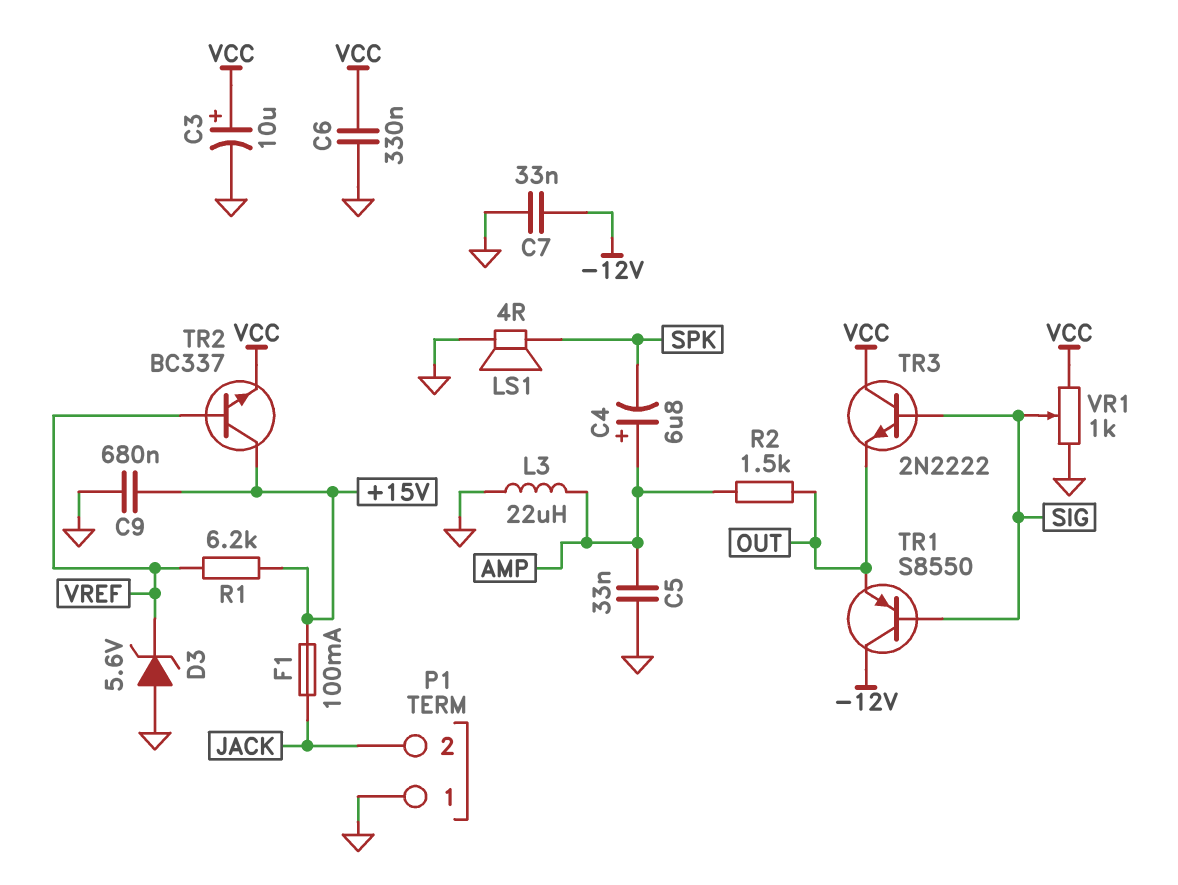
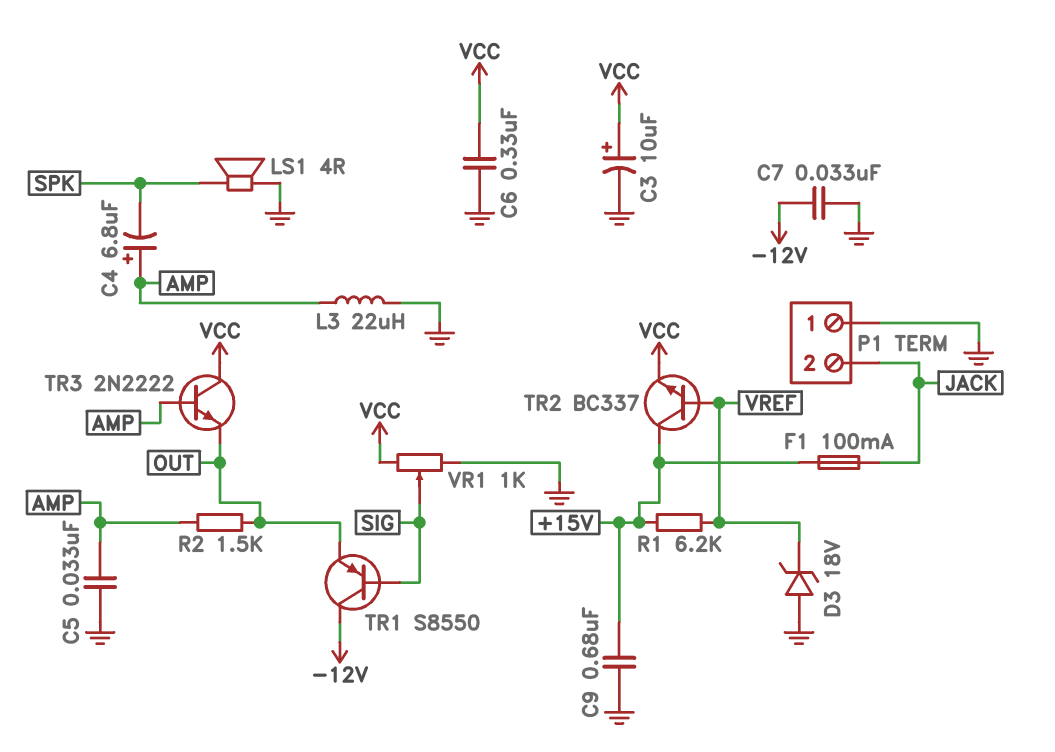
D3: zener 5.6V (A GND, K VREF) -> zener 18V (A GND, K VREF)
TR3: NPN 2N2222 (B SIG, C VCC, E OUT) -> NPN 2N2222 (B AMP, C VCC, E OUT)

